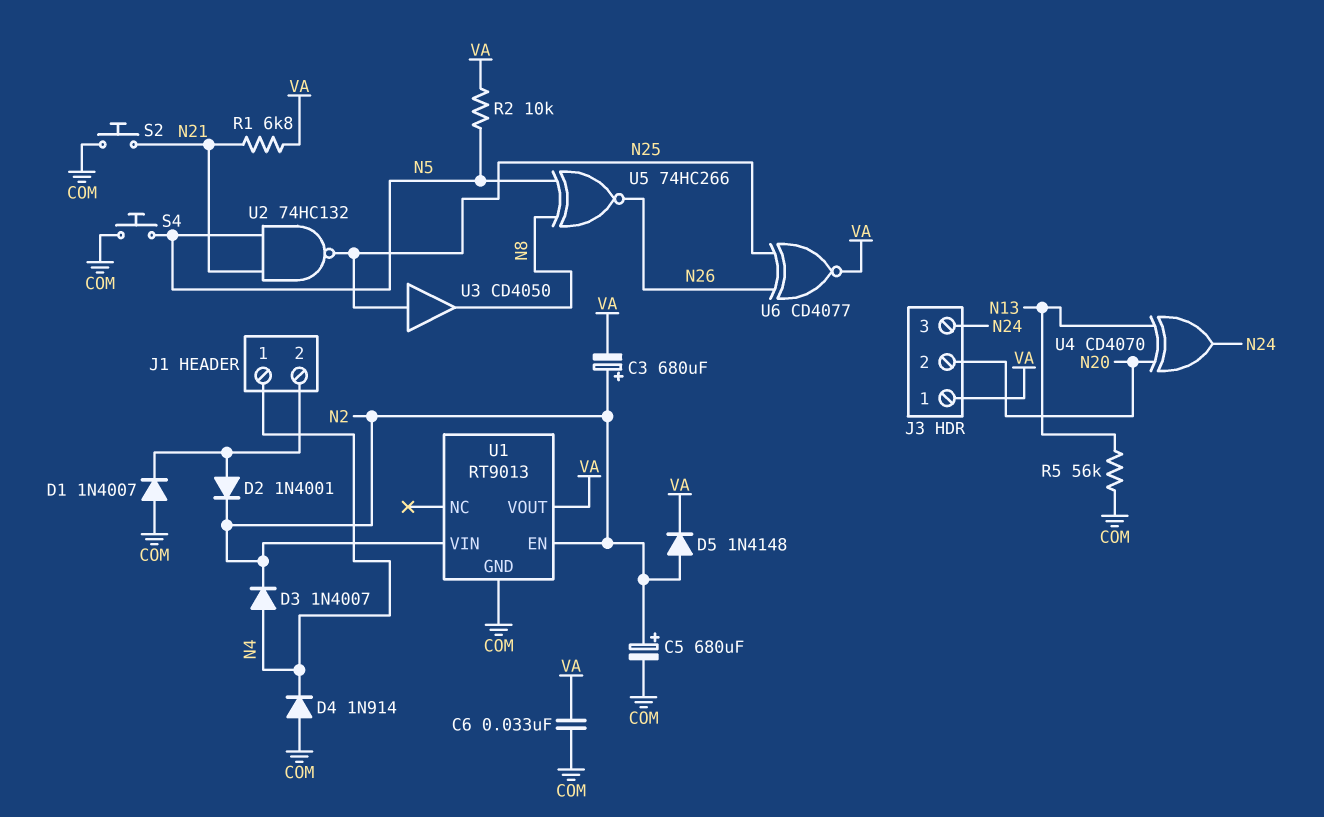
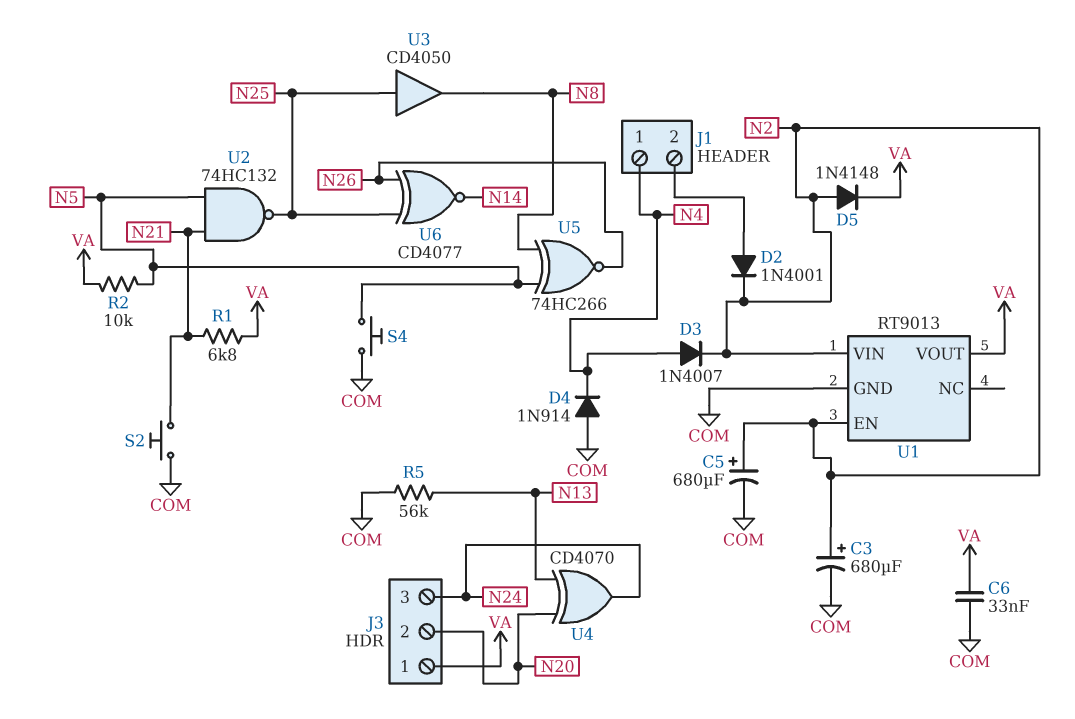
C3: 680uF (plus N2, minus VA) -> 680uF (plus N2, minus COM)
D1: diode 1N4007 (A COM, K J1/2) -> none
U6: XNOR CD4077 (in N25, in N26, out VA) -> XNOR CD4077 (in N25, in N26, out N14)

